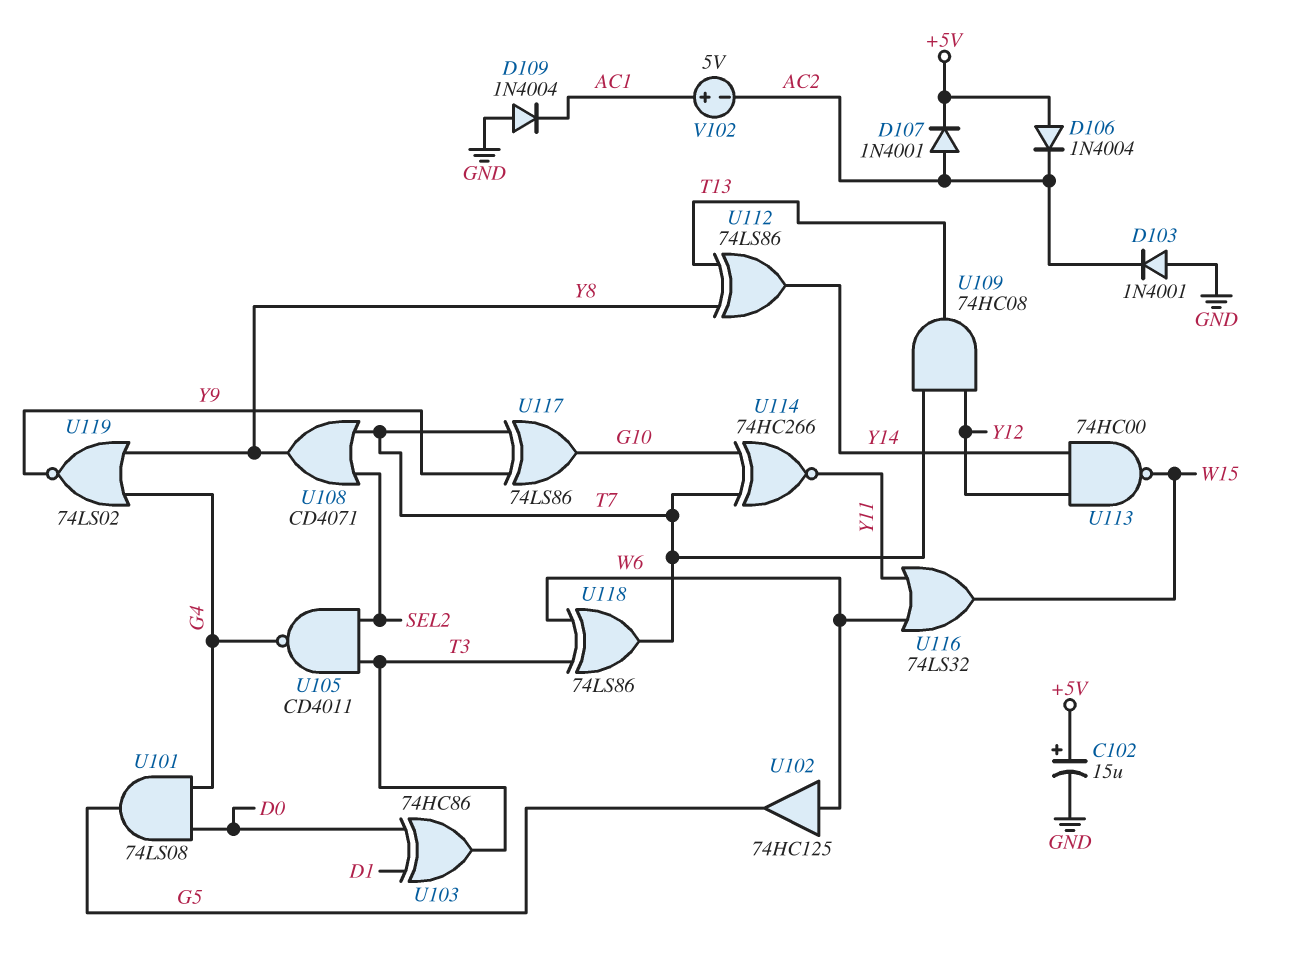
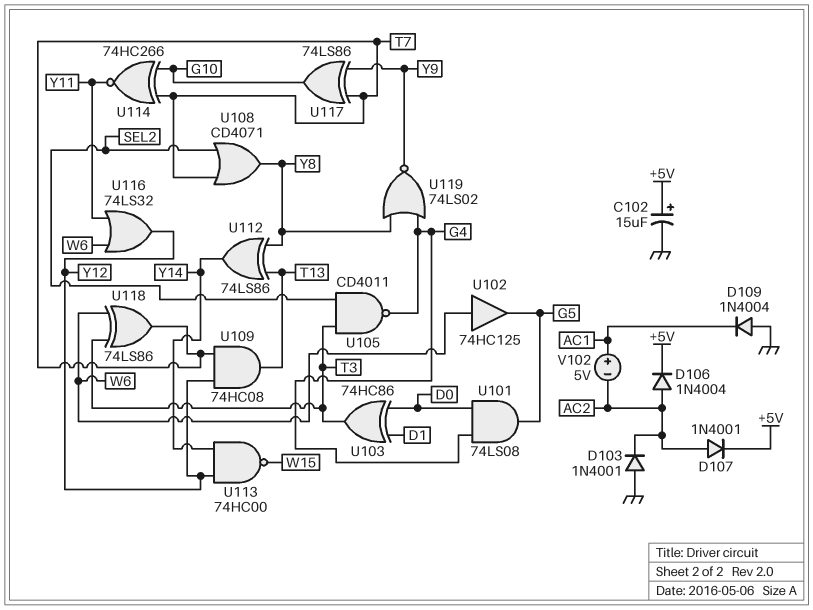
D106: diode 1N4004 (A +5V, K AC2) -> diode 1N4004 (A AC2, K +5V)
U116: OR 74LS32 (in W6, in Y11, out W15) -> OR 74LS32 (in W6, in Y11, out Y12)

